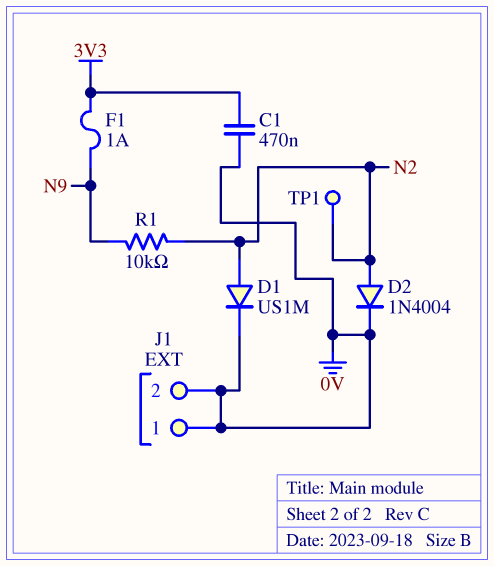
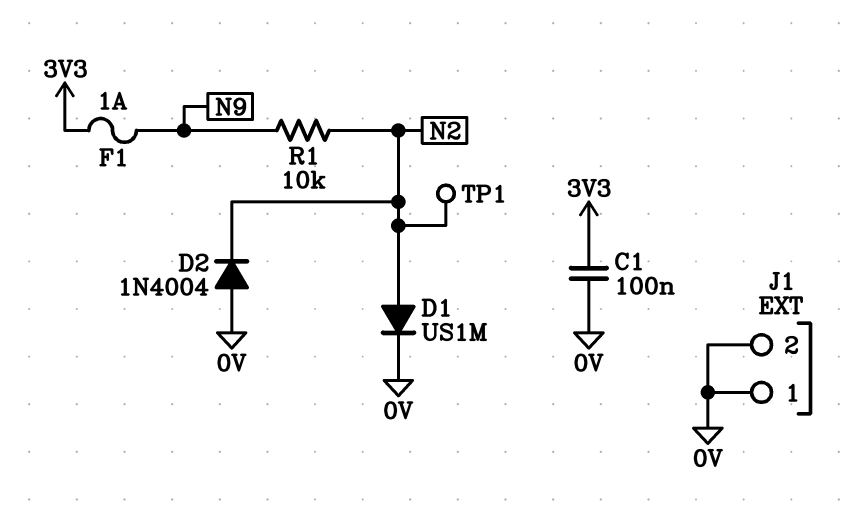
C1: 470nF (0V, 3V3) -> 100nF (0V, 3V3)
D2: diode 1N4004 (A N2, K 0V) -> diode 1N4004 (A 0V, K N2)

